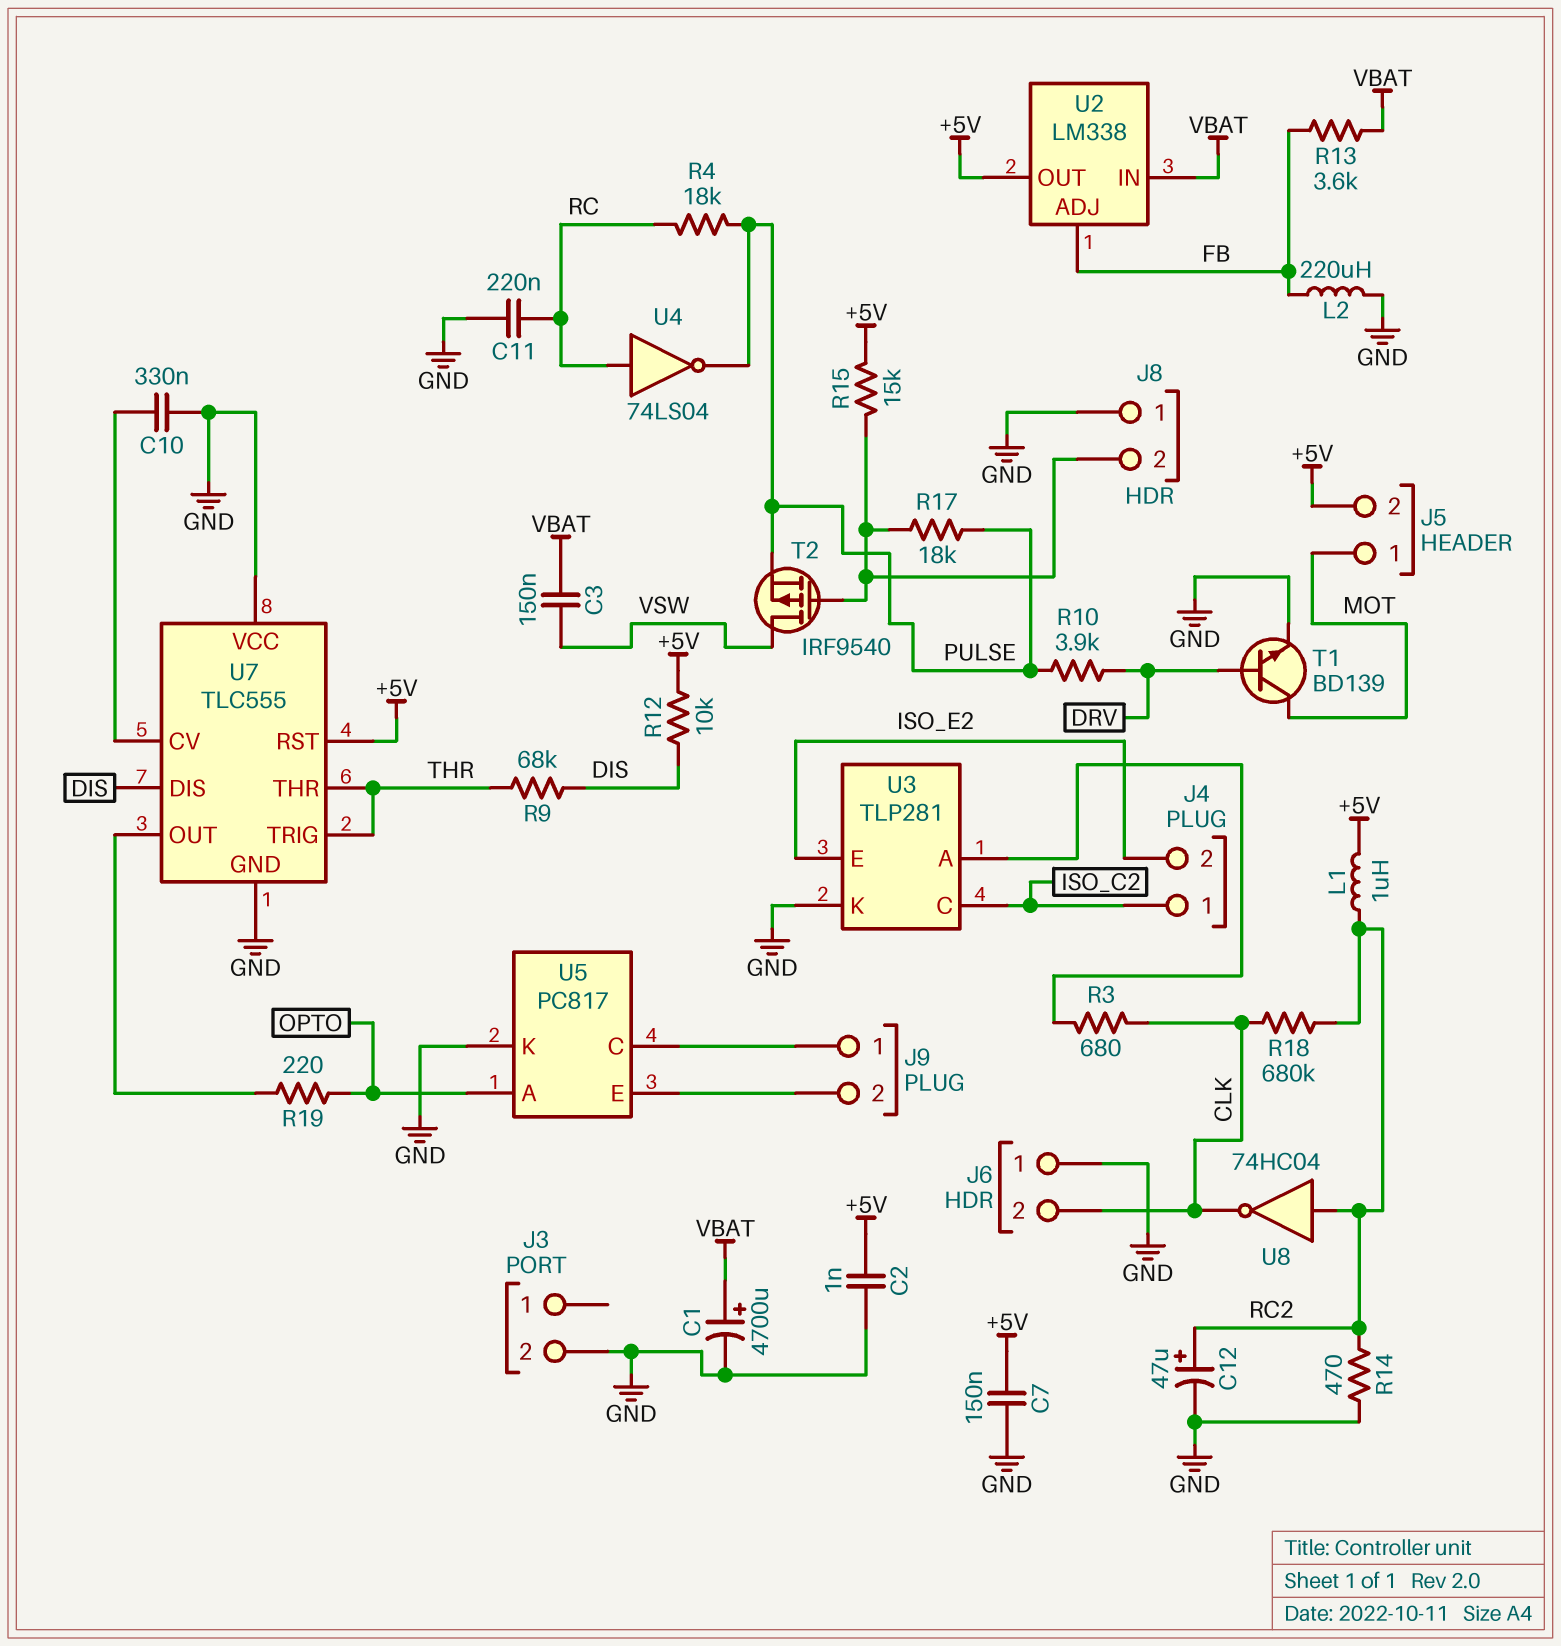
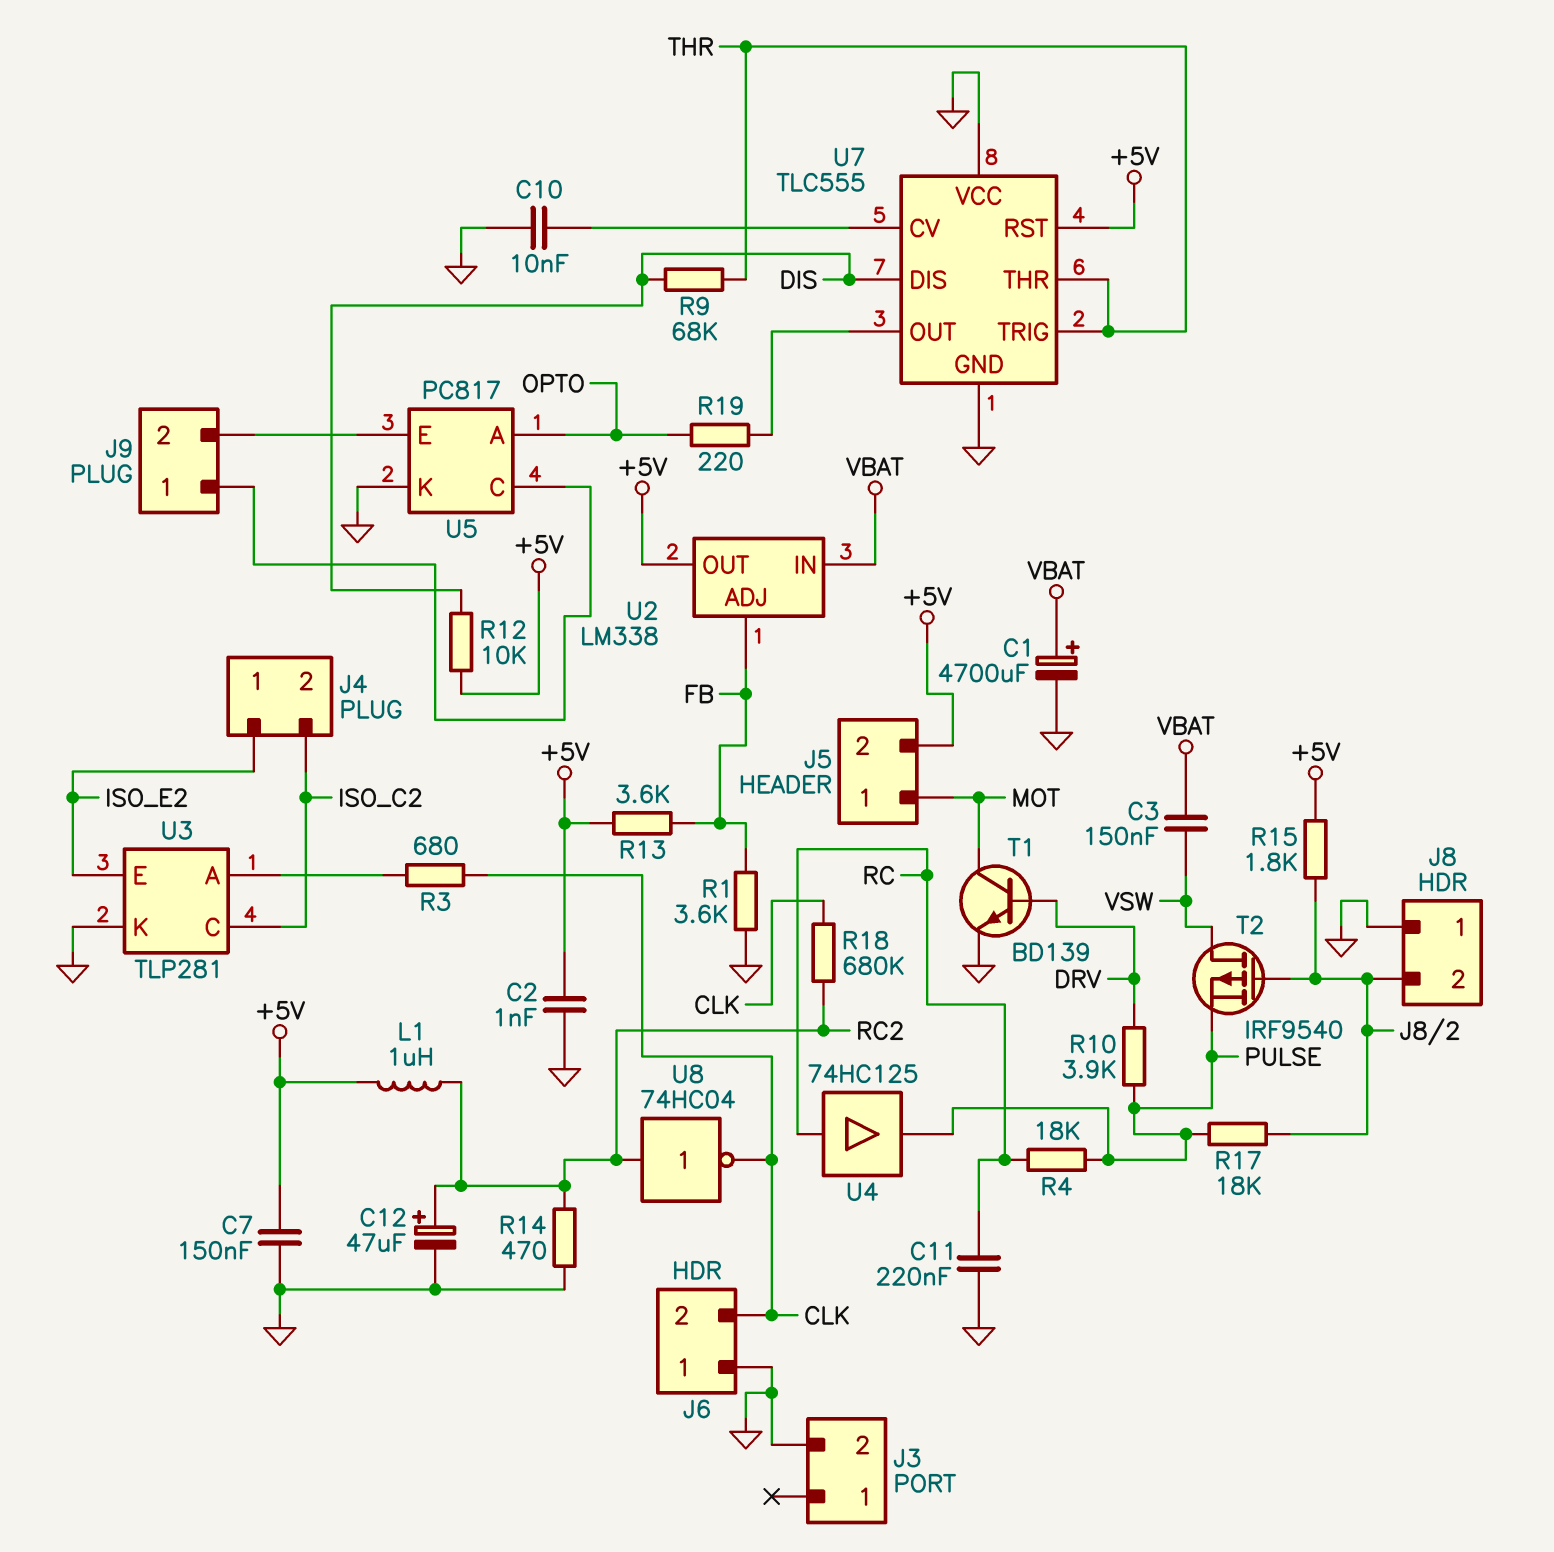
C10: 330nF (GND, U7/CV) -> 10nF (GND, U7/CV)
J4 pin 1: ISO_C2 -> ISO_E2
J4 pin 2: ISO_E2 -> ISO_C2
L2: 220uH (FB, GND) -> none
R1: none -> 3.6k (FB, GND)
R13: 3.6k (FB, VBAT) -> 3.6k (+5V, FB)
R15: 15k (+5V, J8/2) -> 1.8k (+5V, J8/2)
U4: NOT 74LS04 (in RC, out PULSE) -> buffer 74HC125 (in RC, out PULSE)

